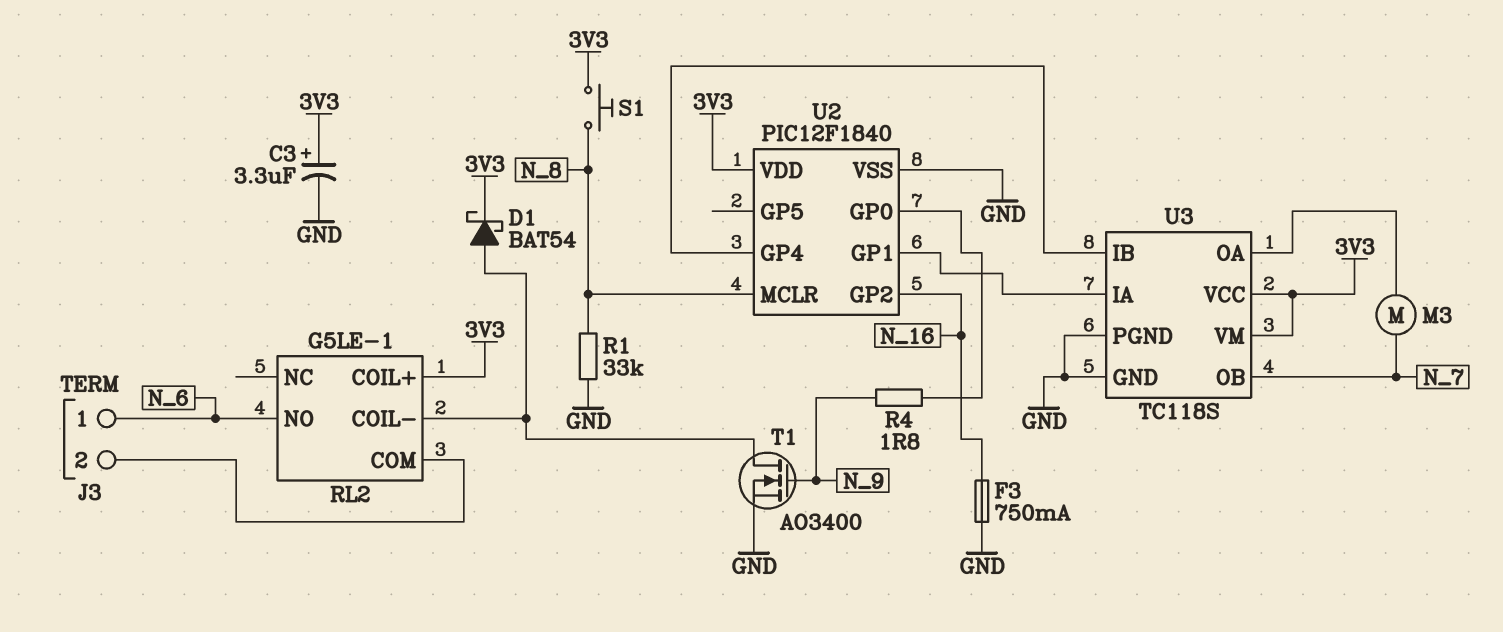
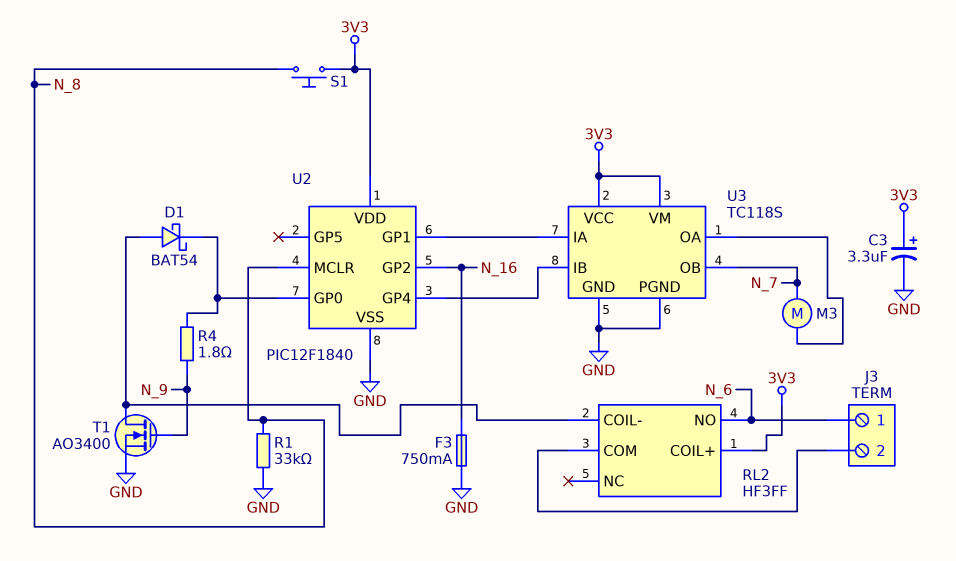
D1: schottky BAT54 (A RL2/COIL-, K 3V3) -> schottky BAT54 (A RL2/COIL-, K U2/GP0)
RL2: G5LE-1 -> HF3FF

